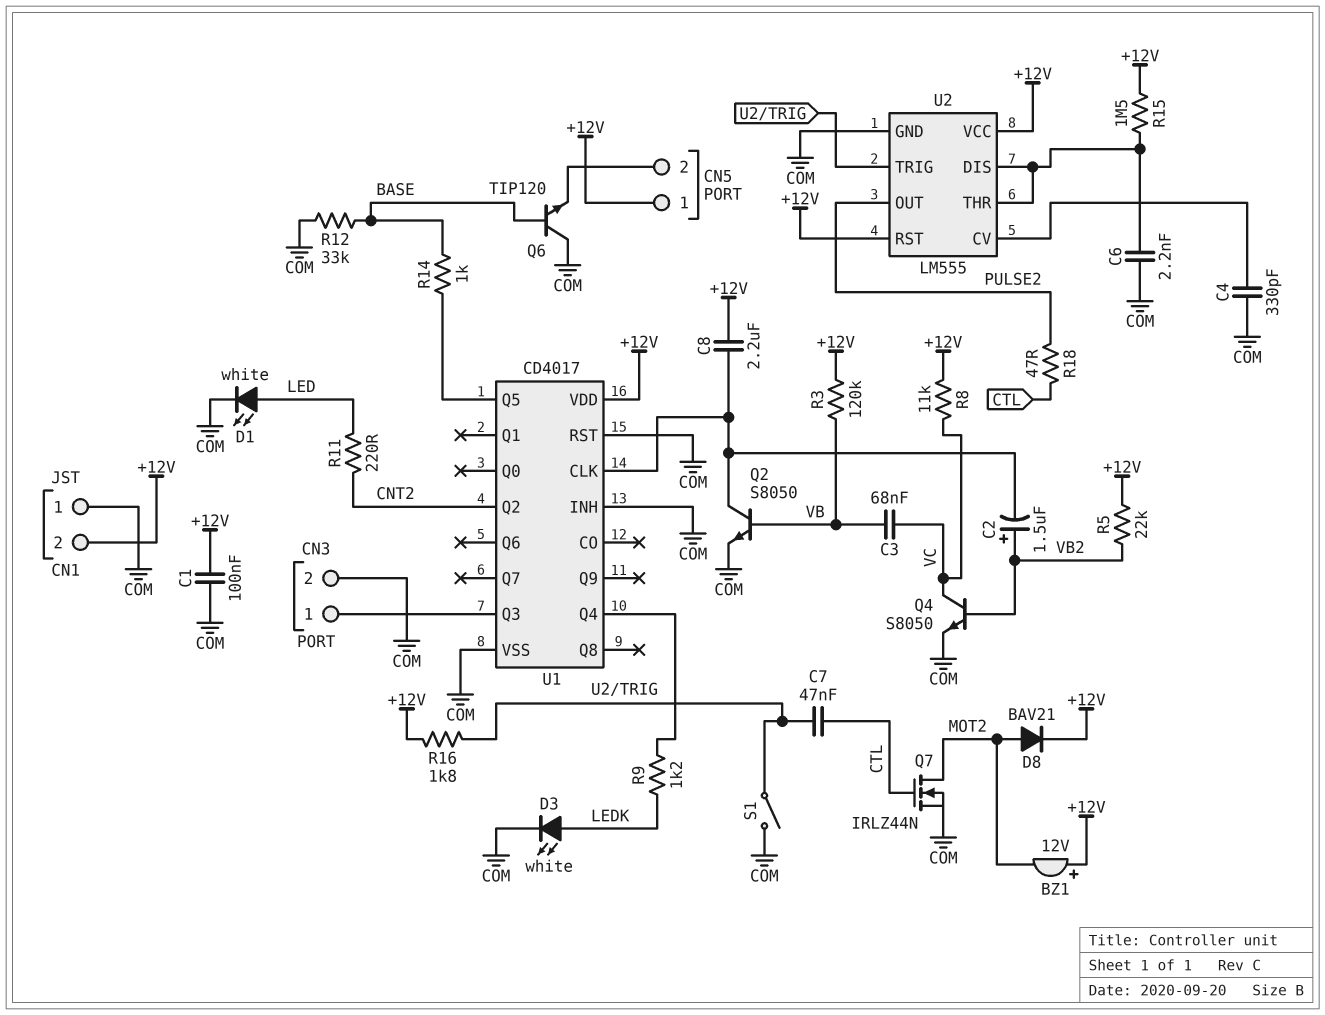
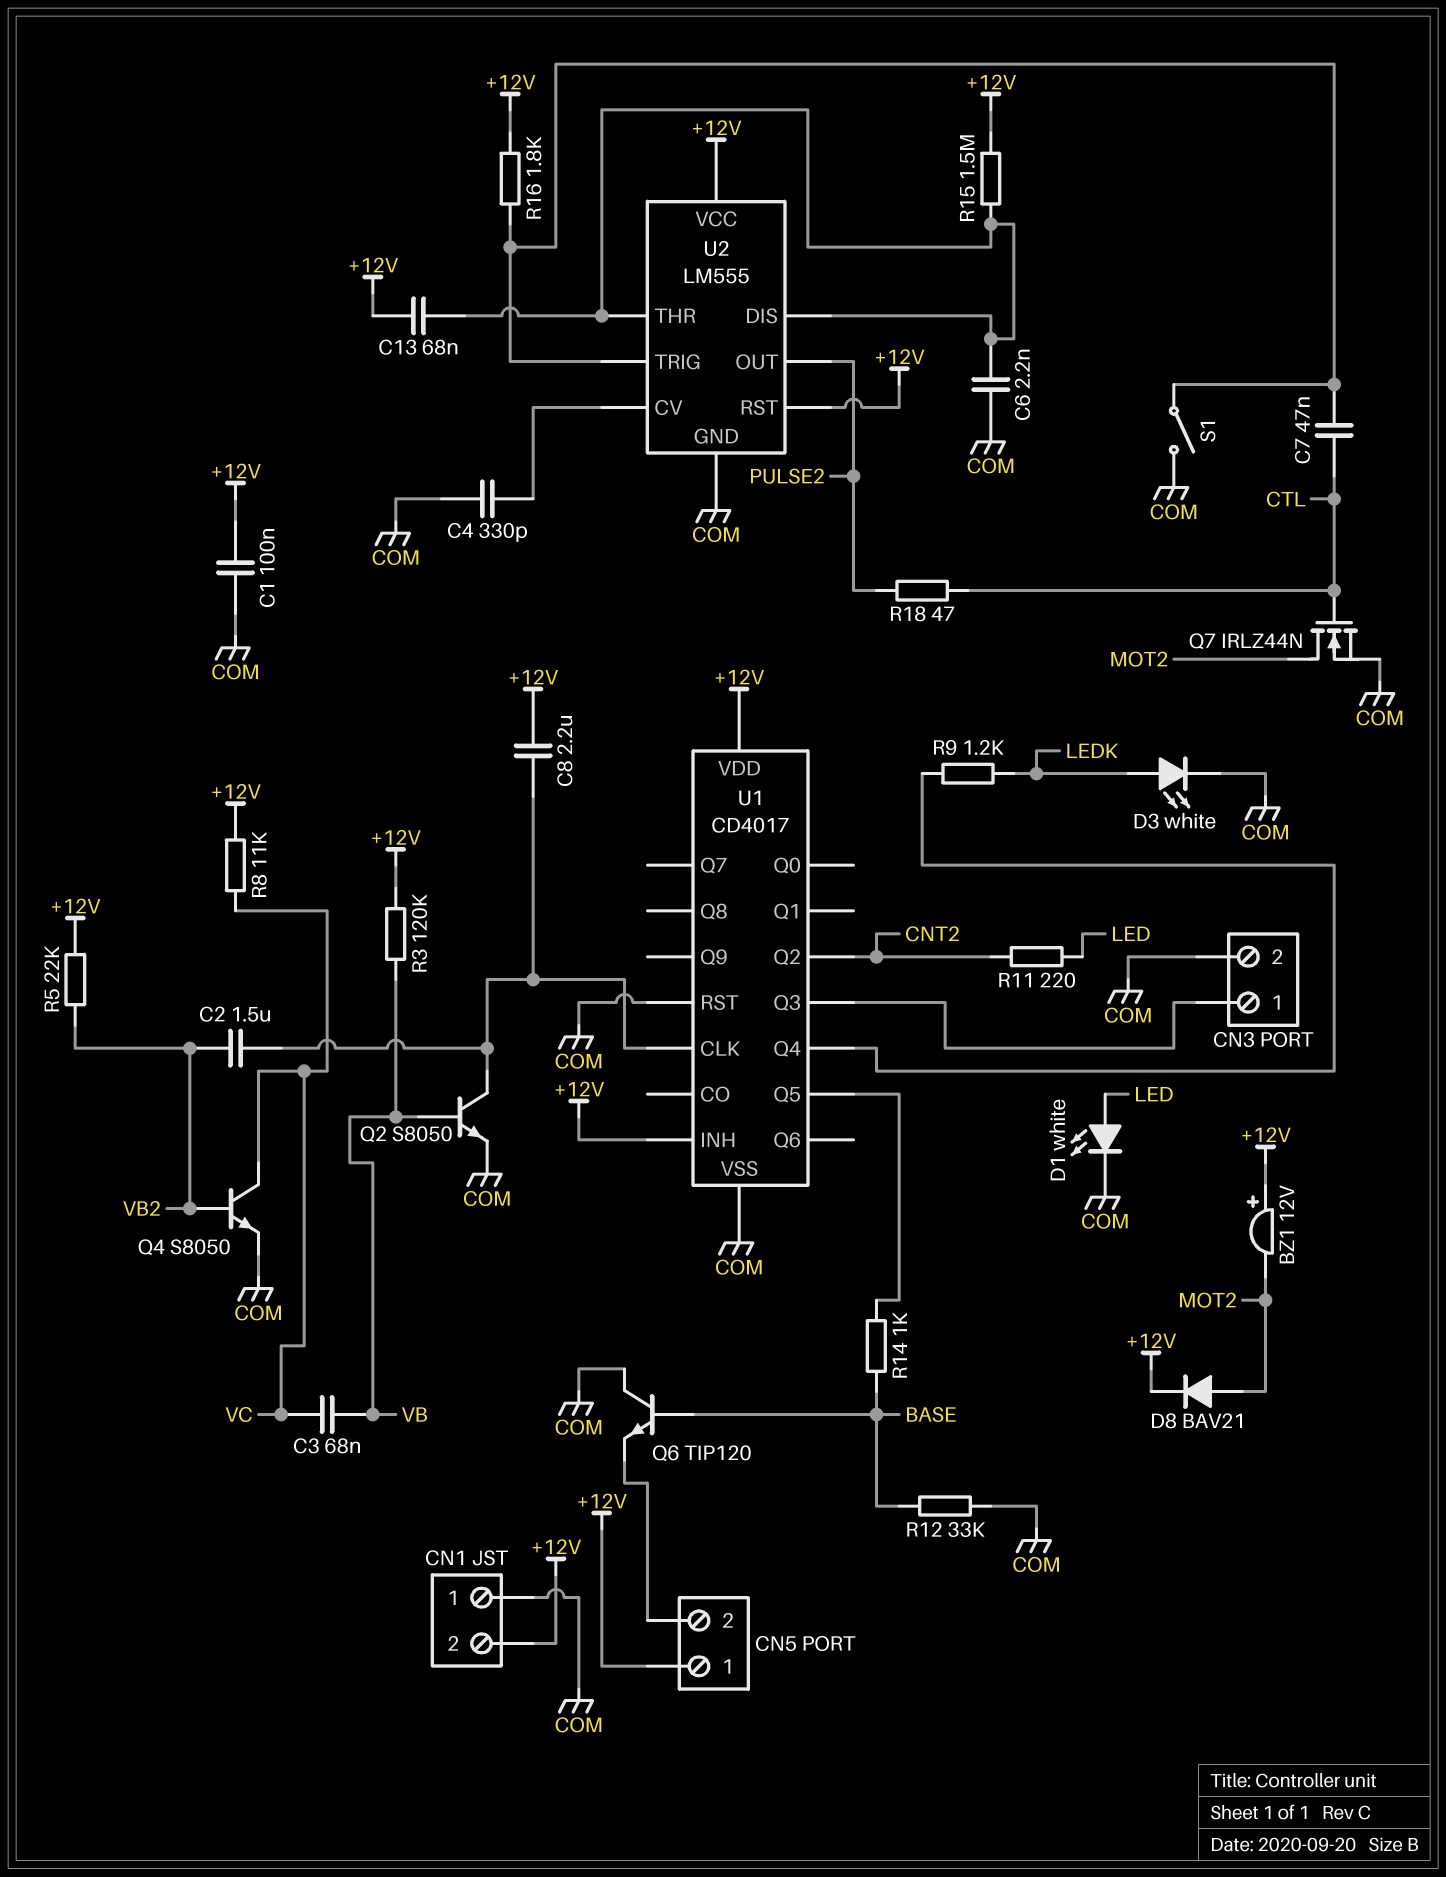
C2: 1.5uF (plus VB2, minus U1/CLK) -> 1.5uF (U1/CLK, VB2)
C13: none -> 68nF (+12V, U2/DIS)
U1 pin INH: COM -> +12V

